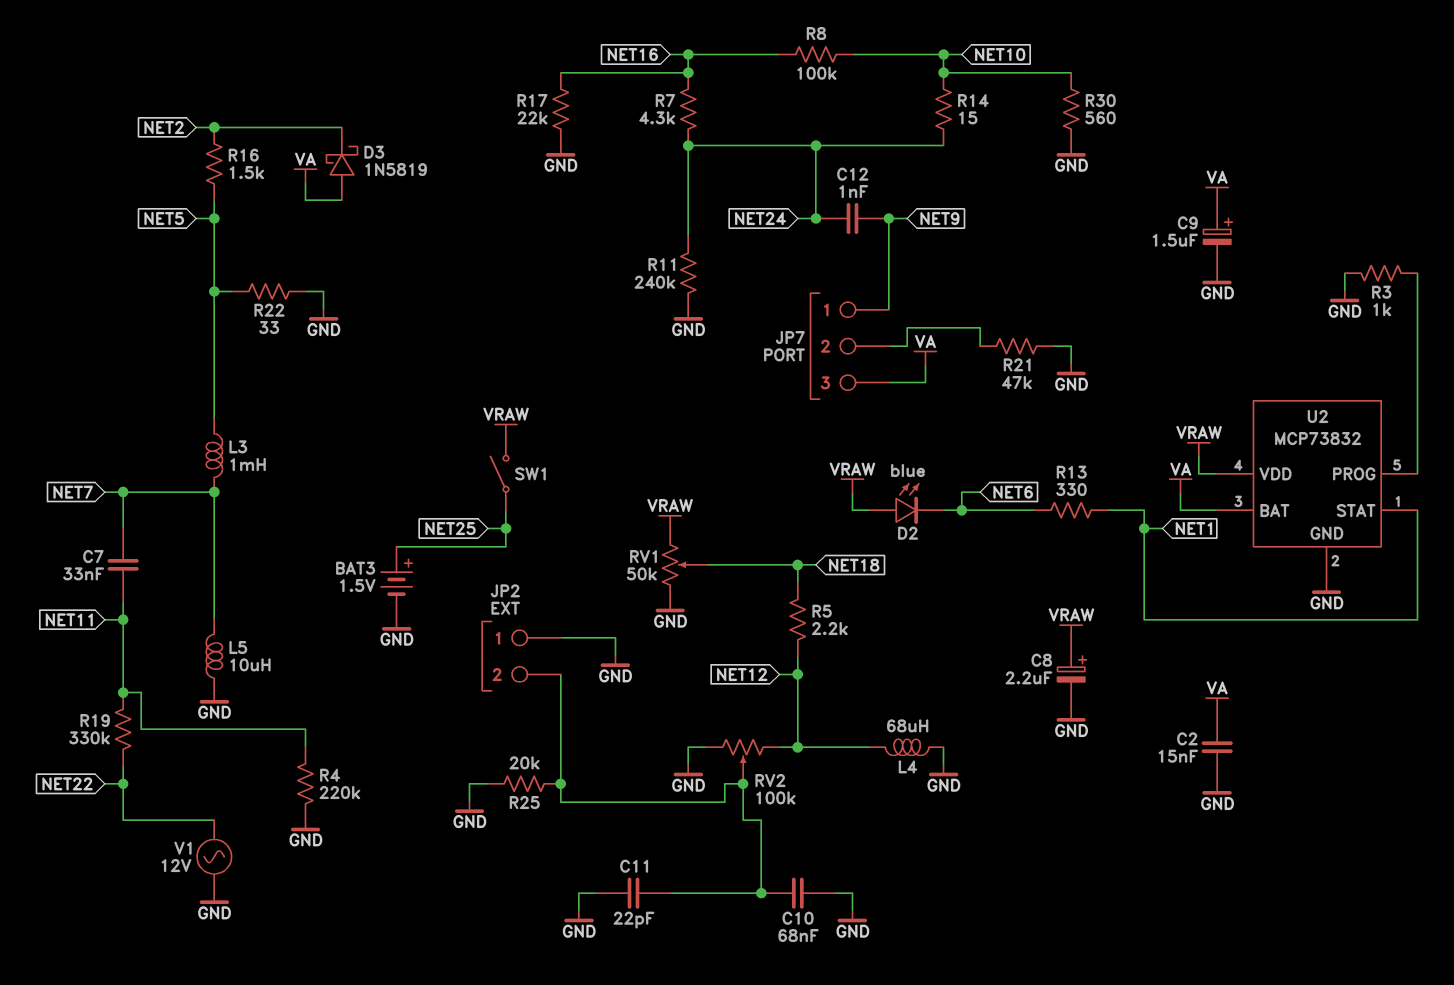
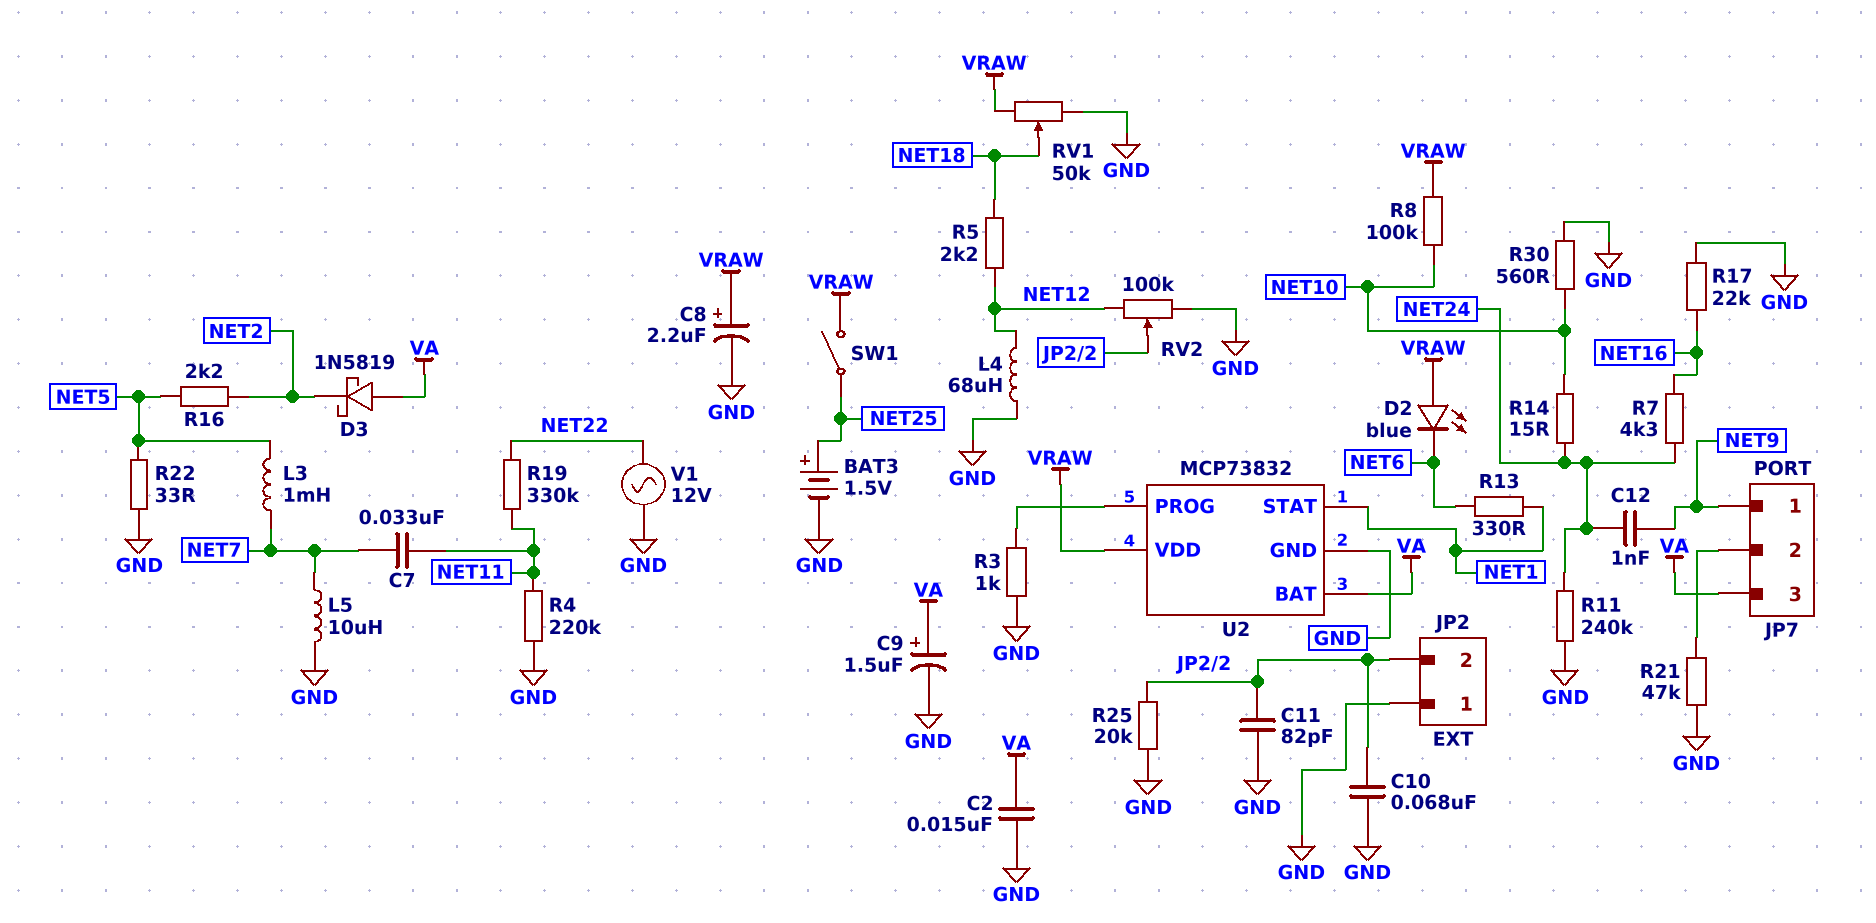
C11: 22pF (GND, JP2/2) -> 82pF (GND, JP2/2)
R8: 100k (NET10, NET16) -> 100k (NET10, VRAW)
R16: 1.5k (NET2, NET5) -> 2.2k (NET2, NET5)

